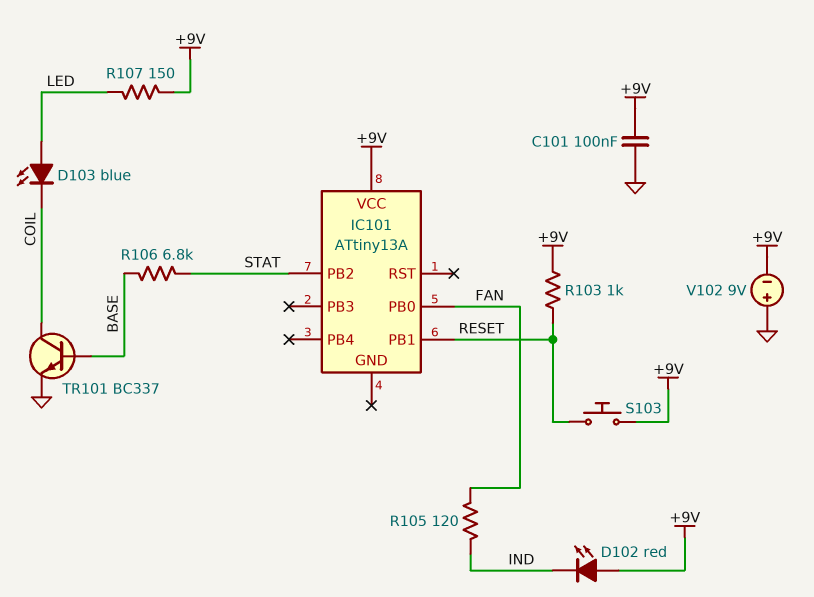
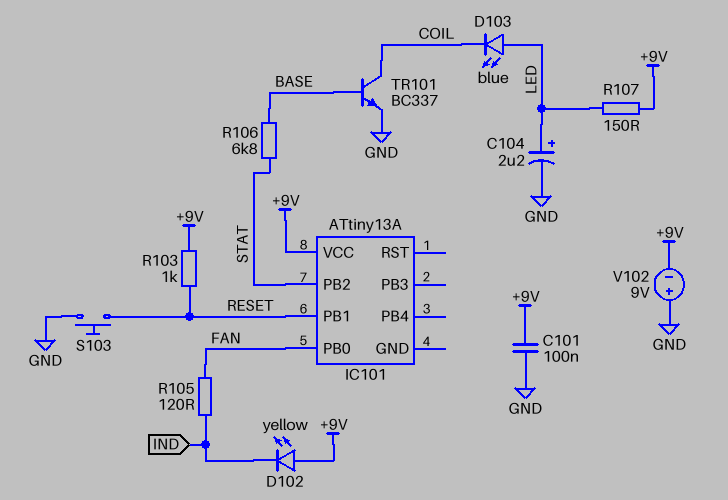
C104: none -> 2.2uF (plus LED, minus GND)
D102: LED red (A +9V, K IND) -> LED yellow (A +9V, K IND)
S103: button (+9V, RESET) -> button (GND, RESET)

